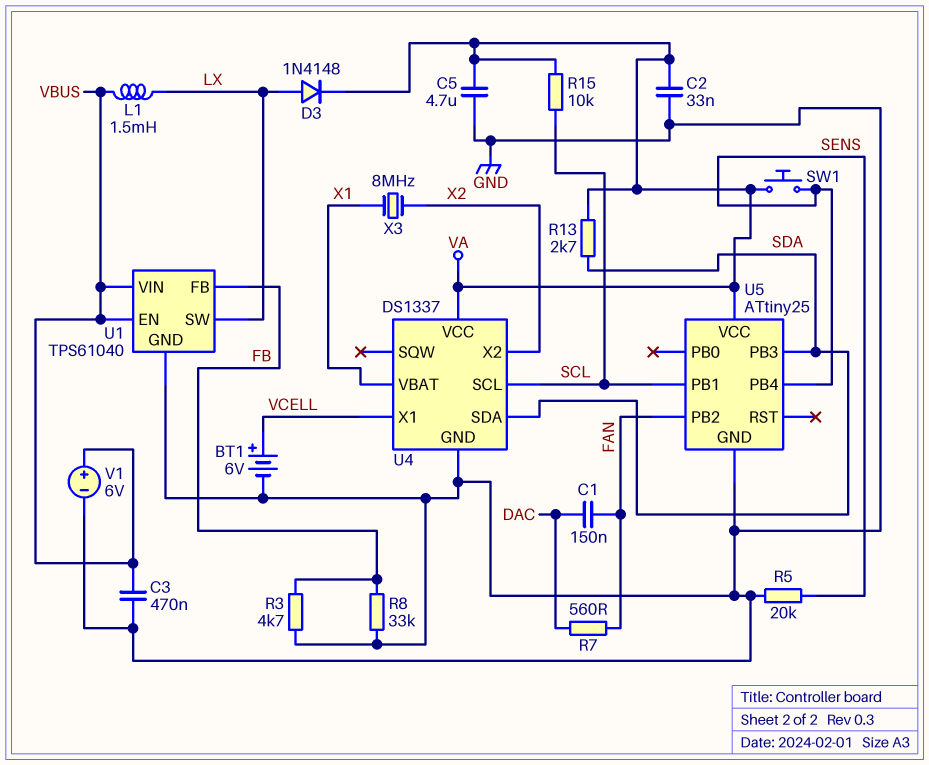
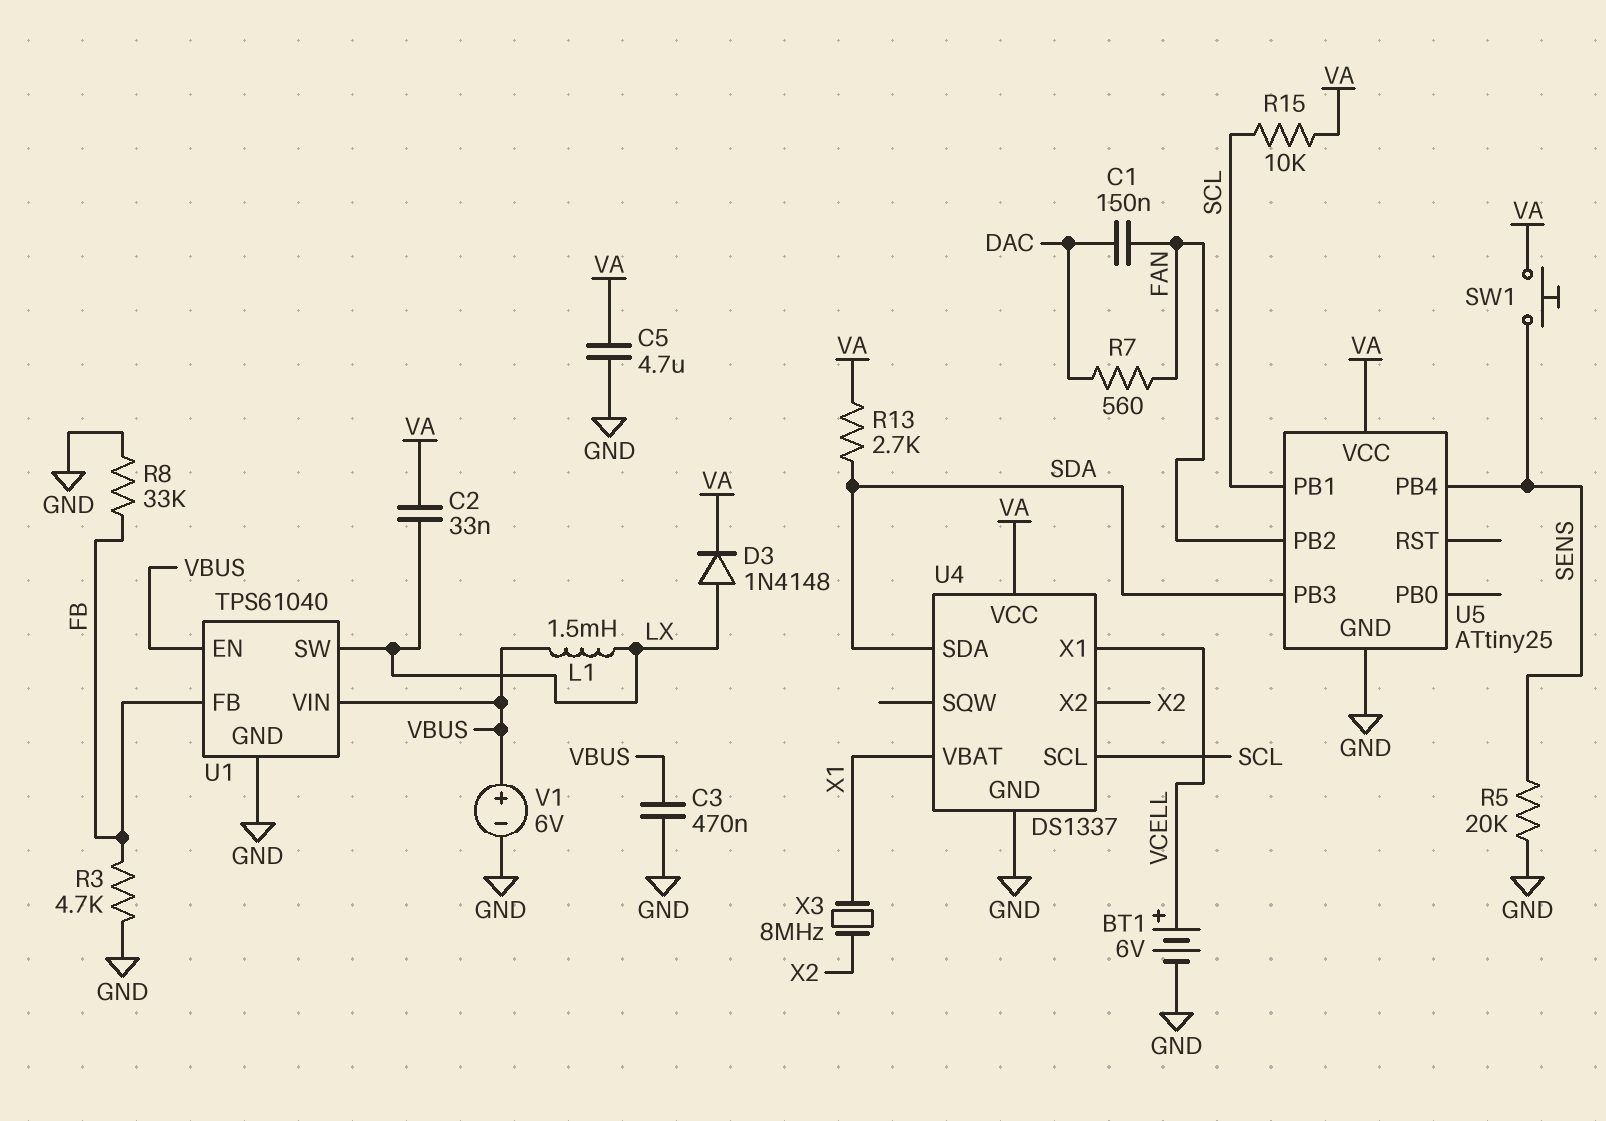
C2: 33nF (GND, VA) -> 33nF (LX, VA)

